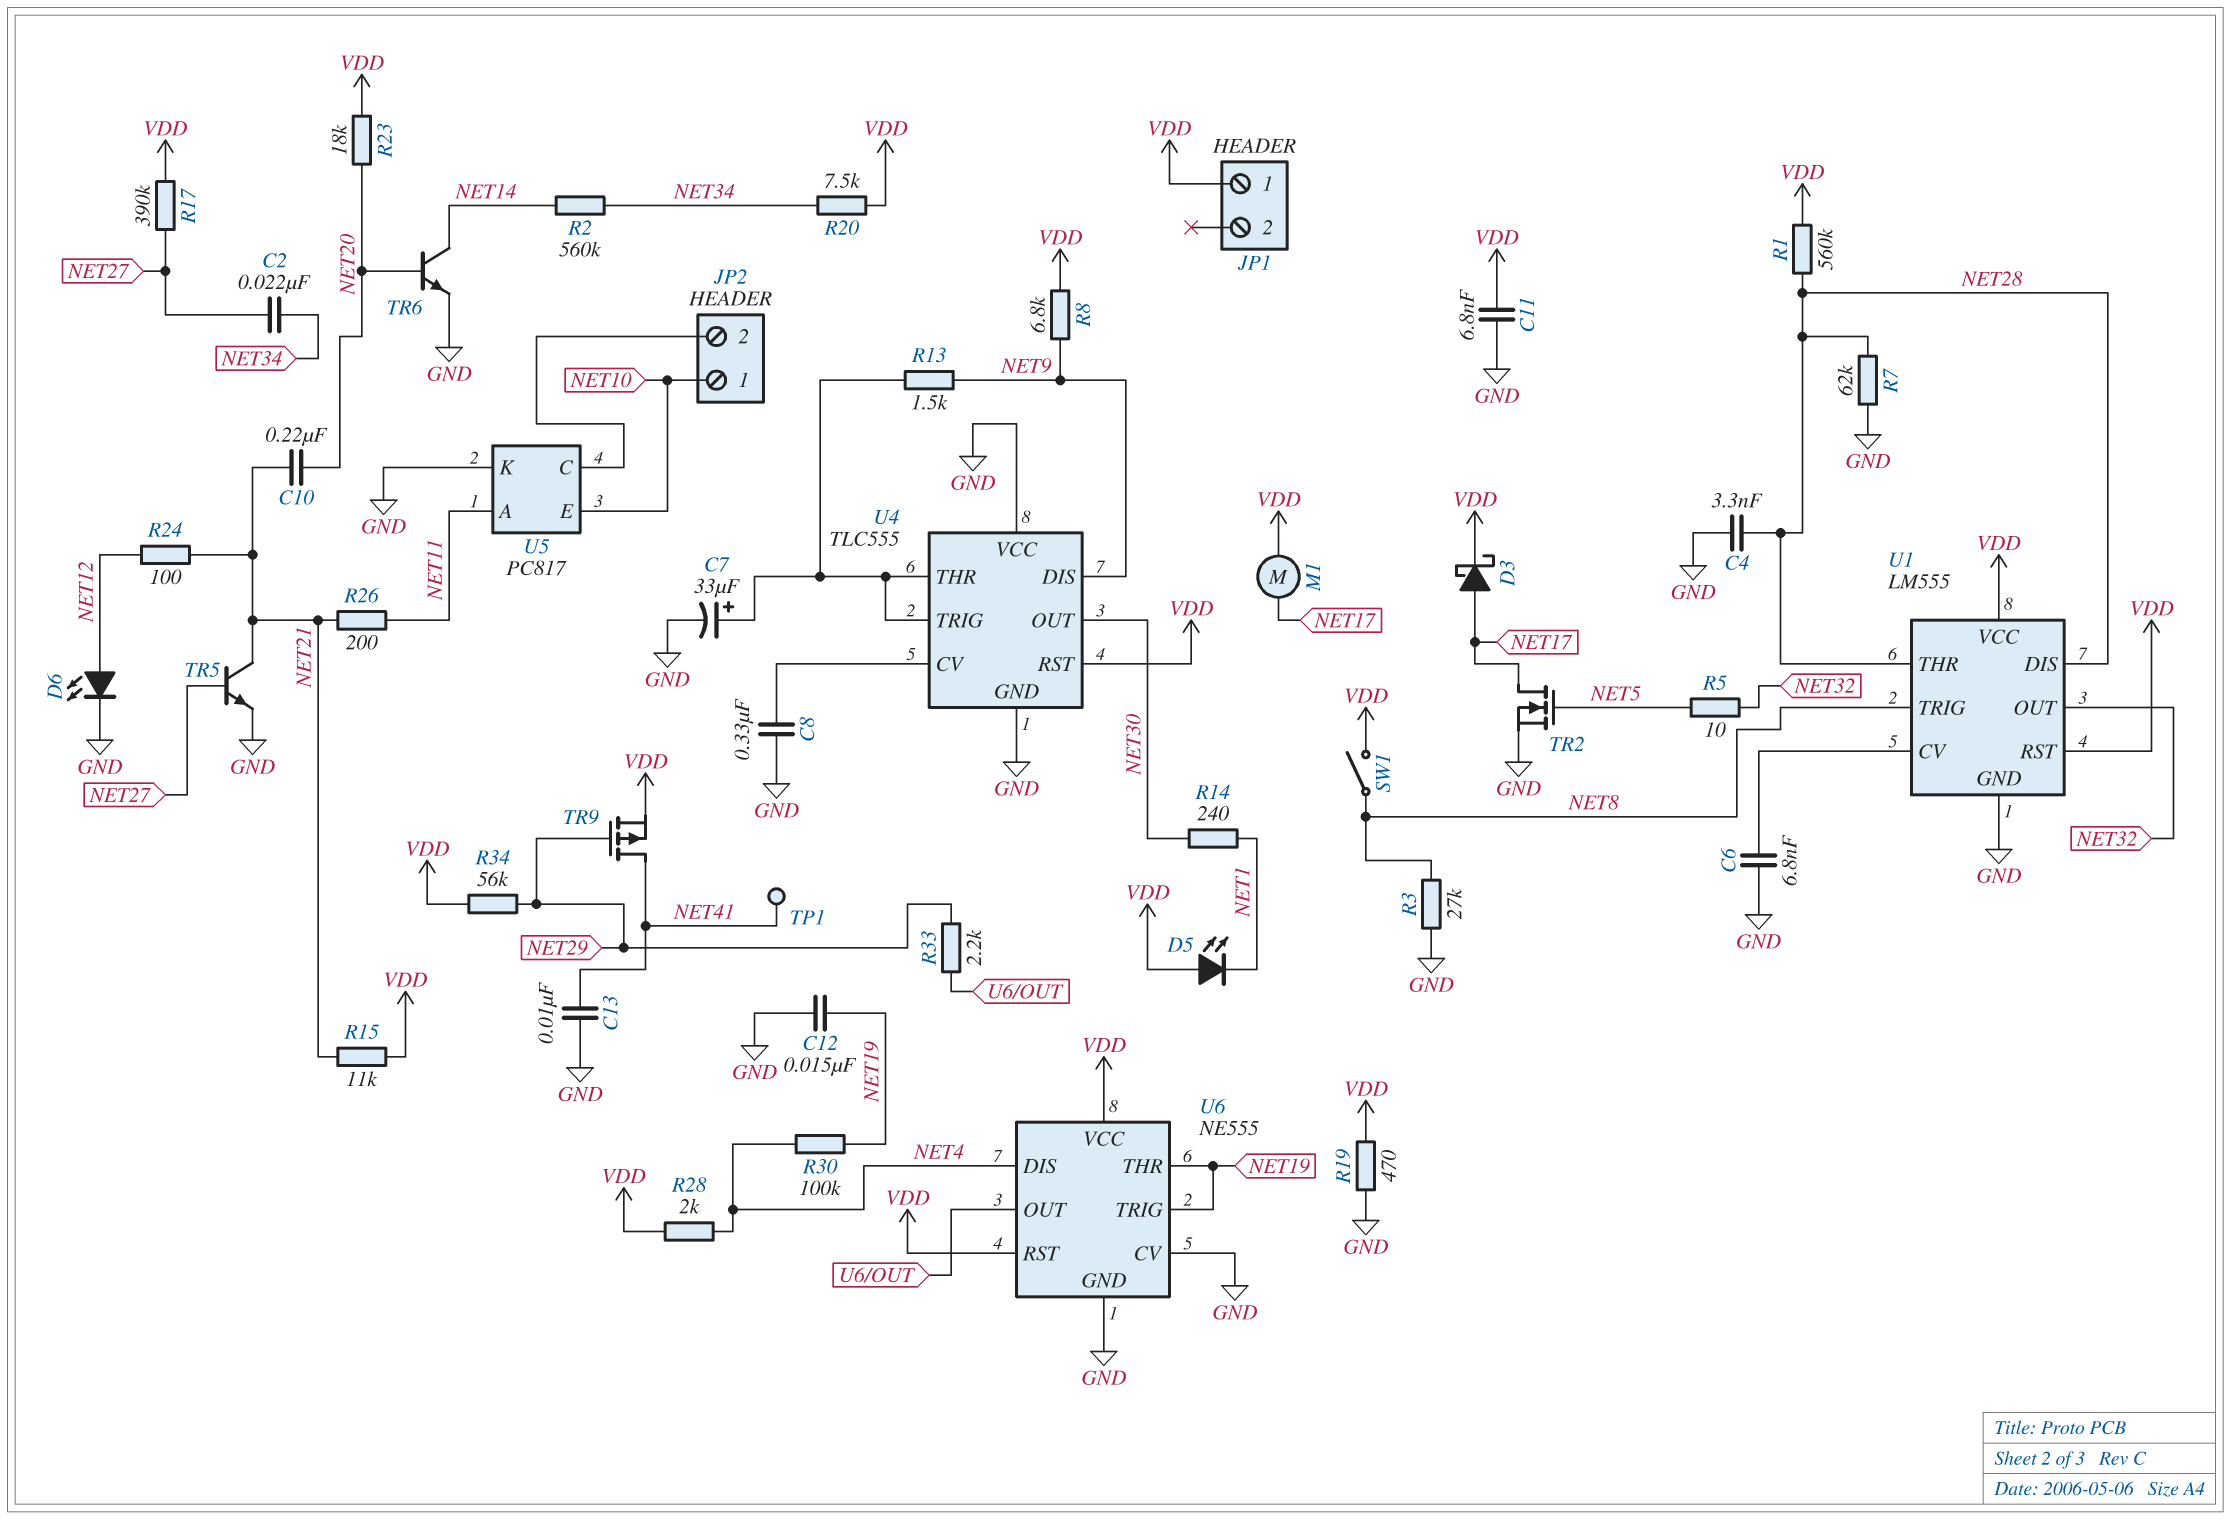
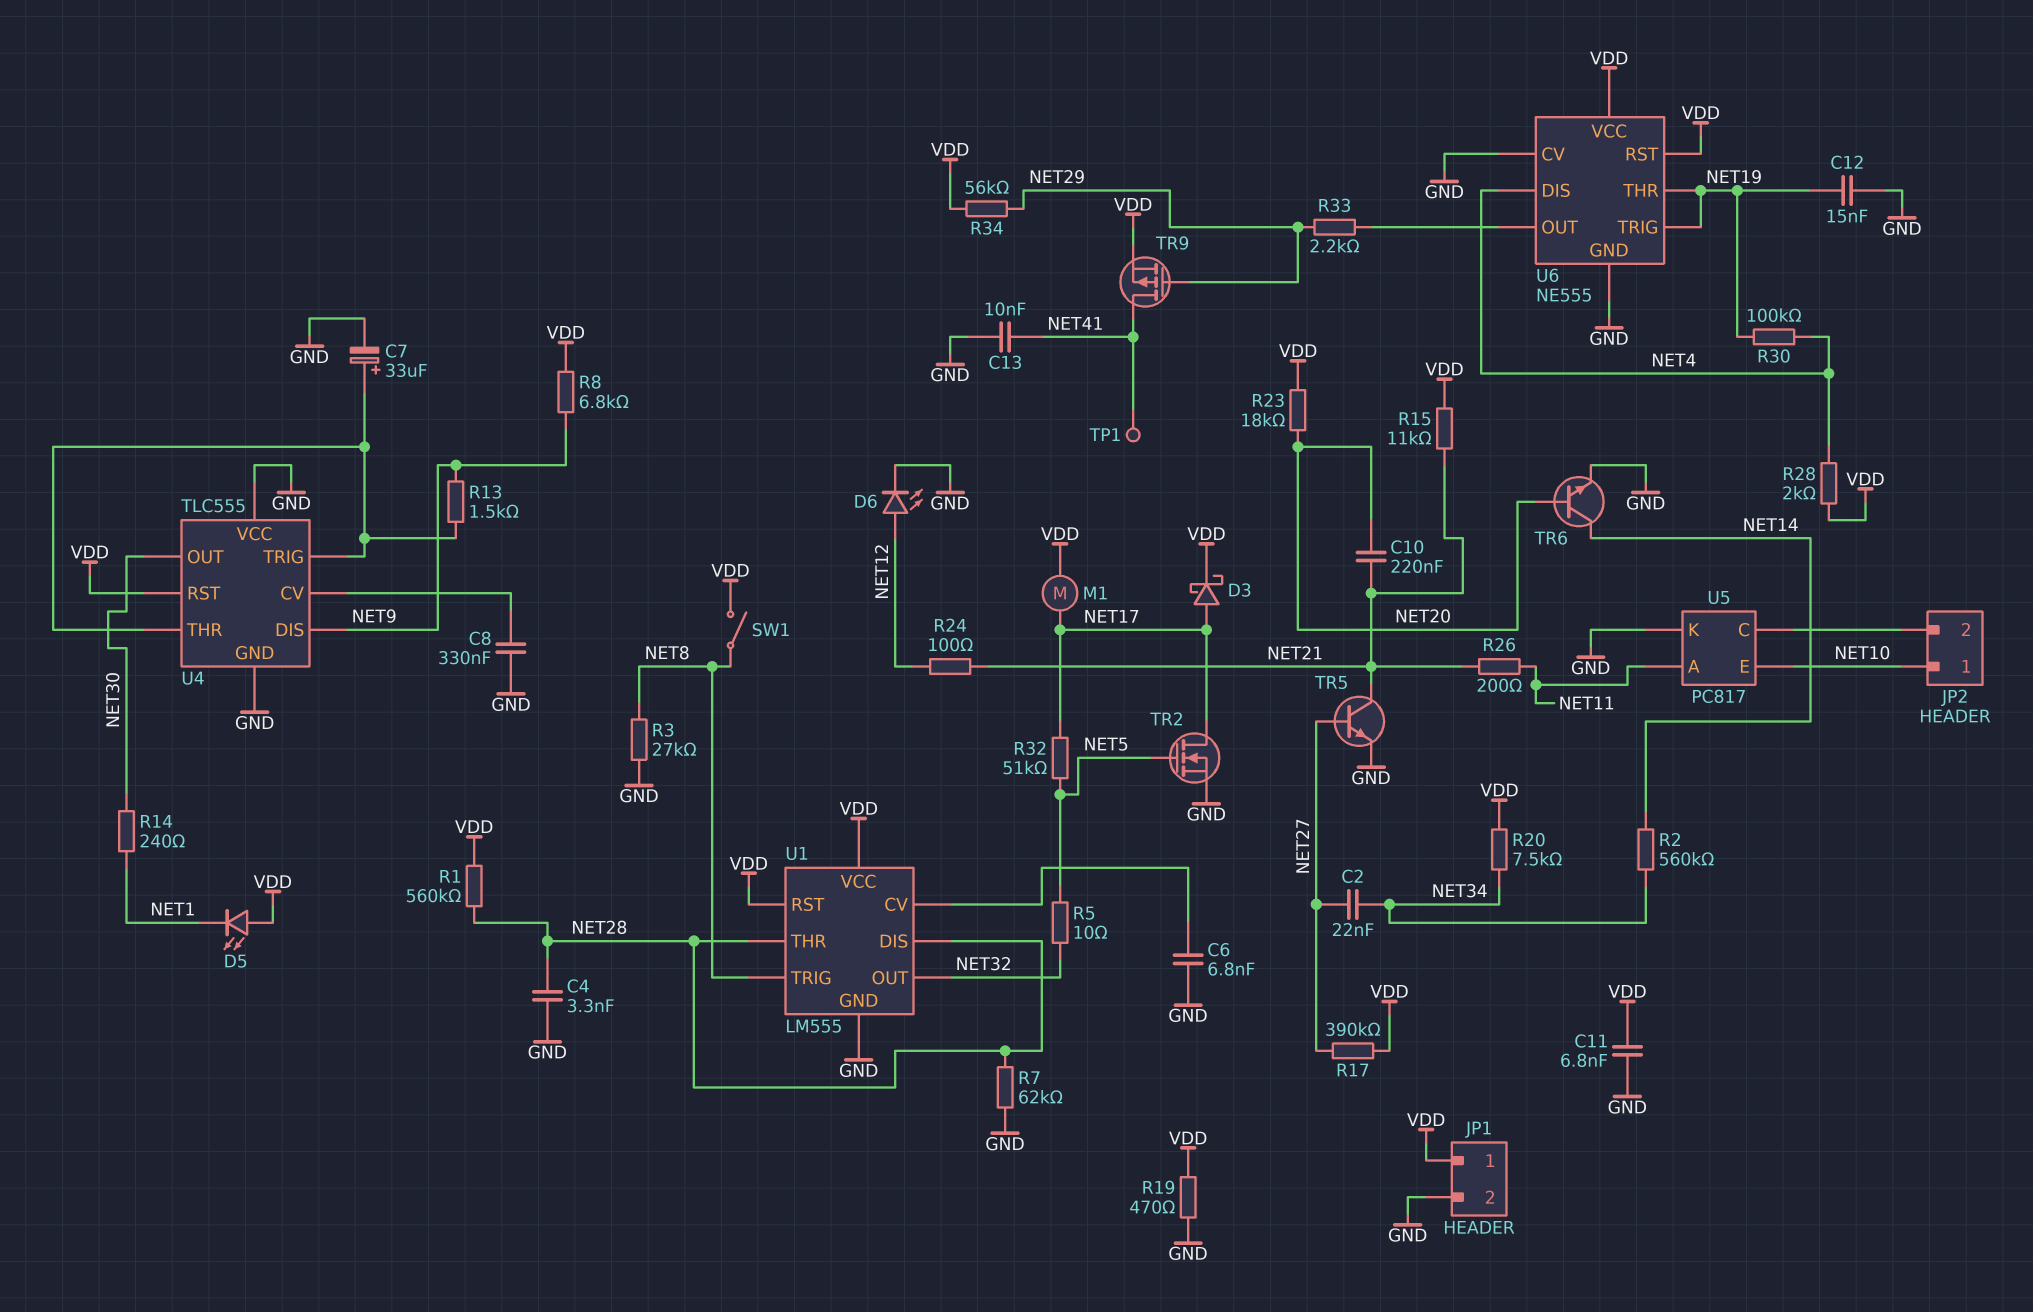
JP1 pin 2: none -> GND
R32: none -> 51k (NET5, NET17)

